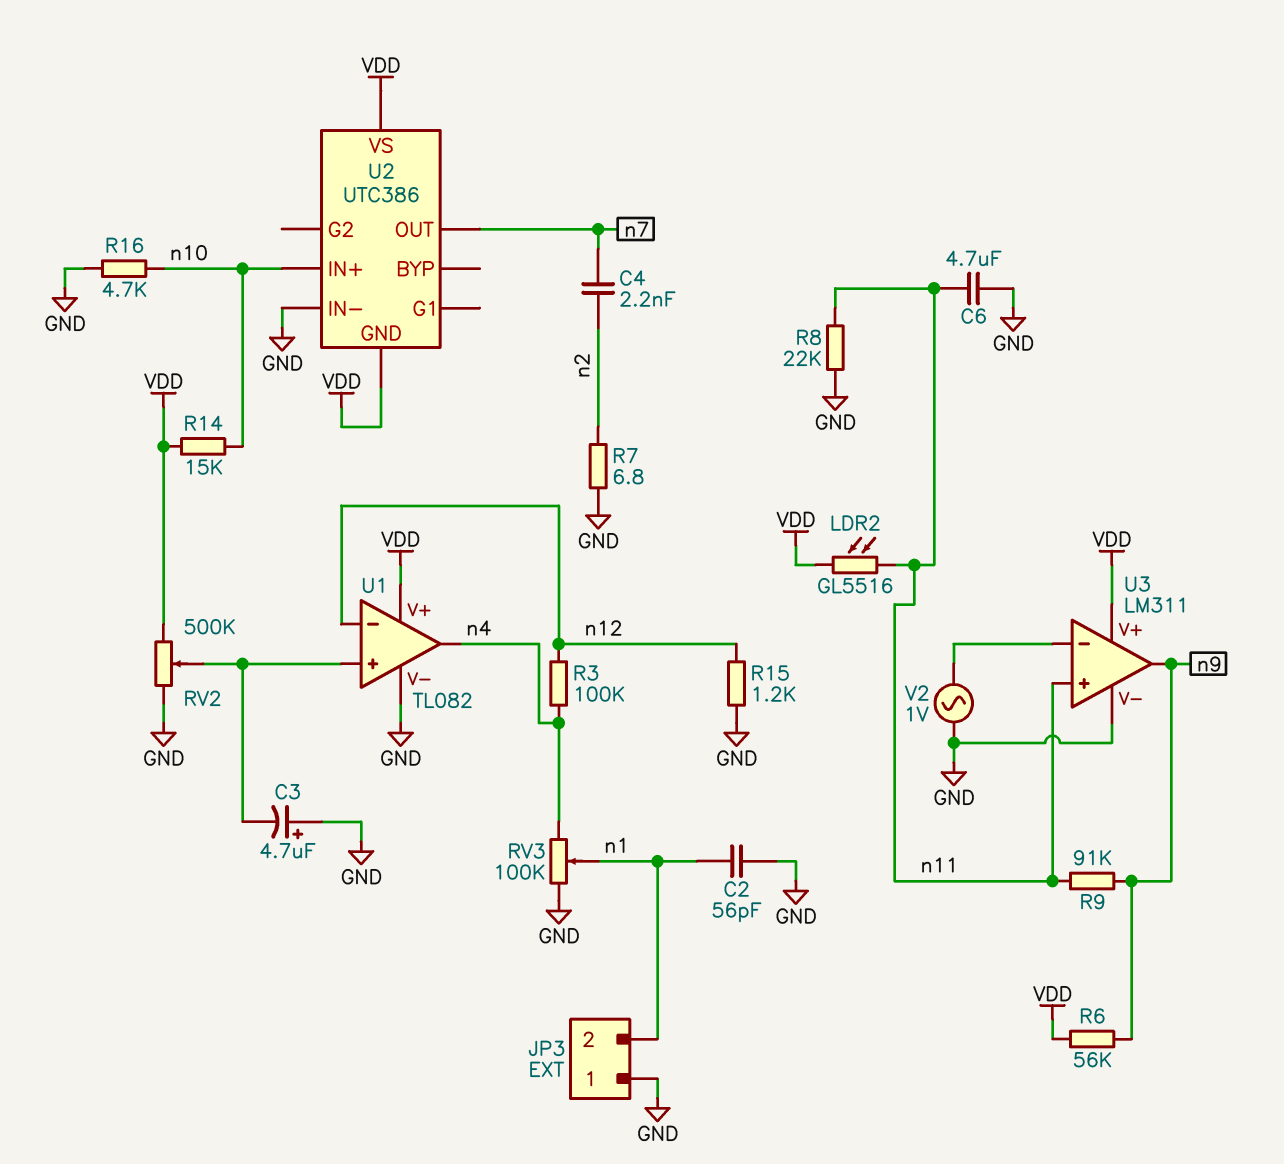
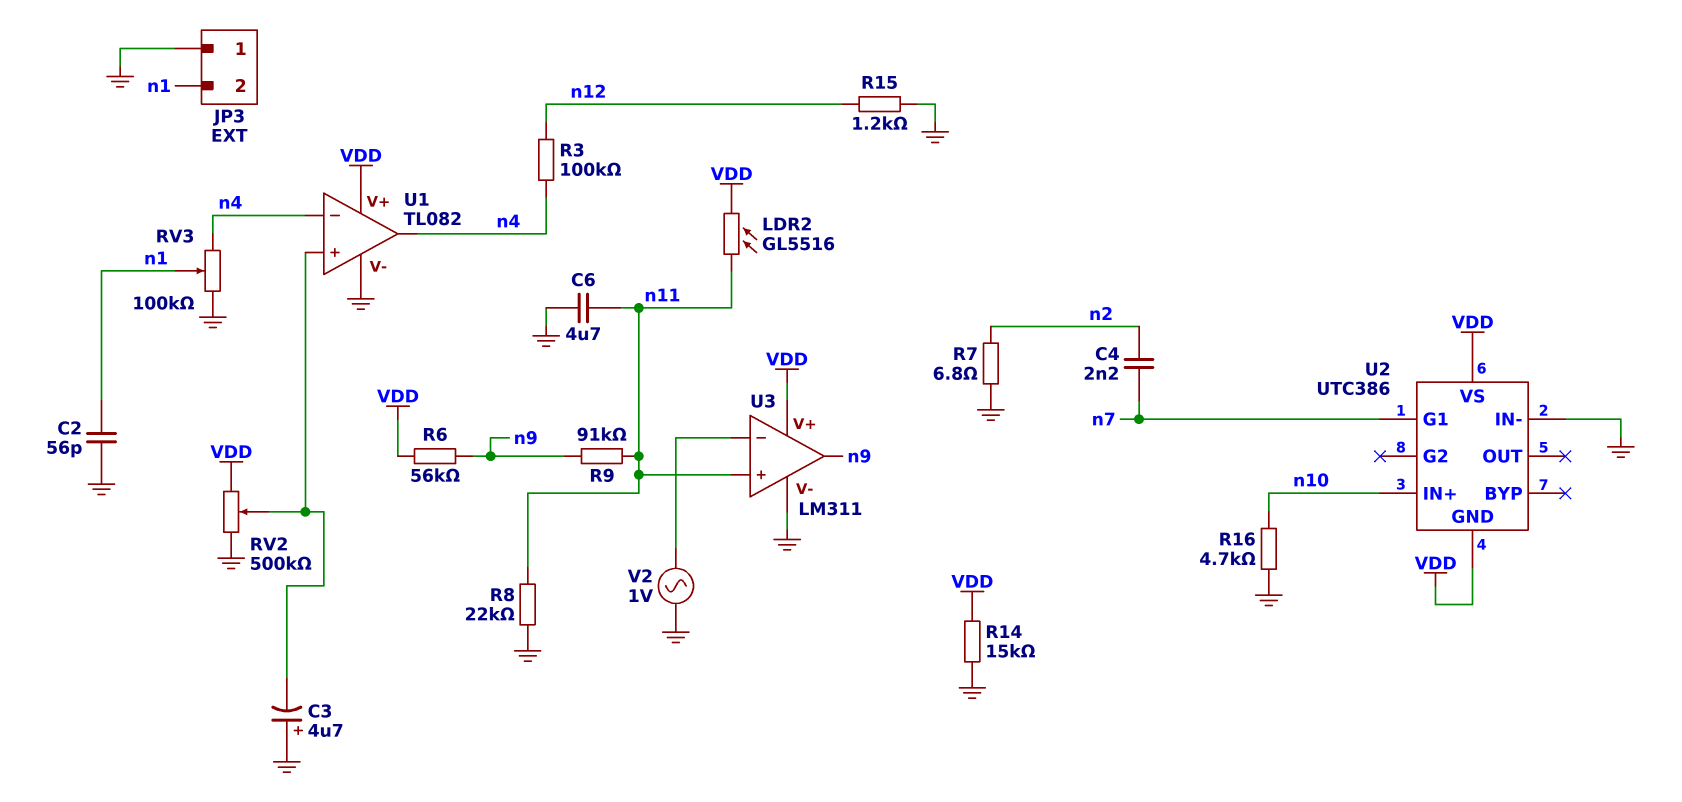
R14: 15k (VDD, n10) -> 15k (GND, VDD)
U1 pin in-: n12 -> n4
U2 pin G1: none -> n7
U2 pin OUT: n7 -> none

